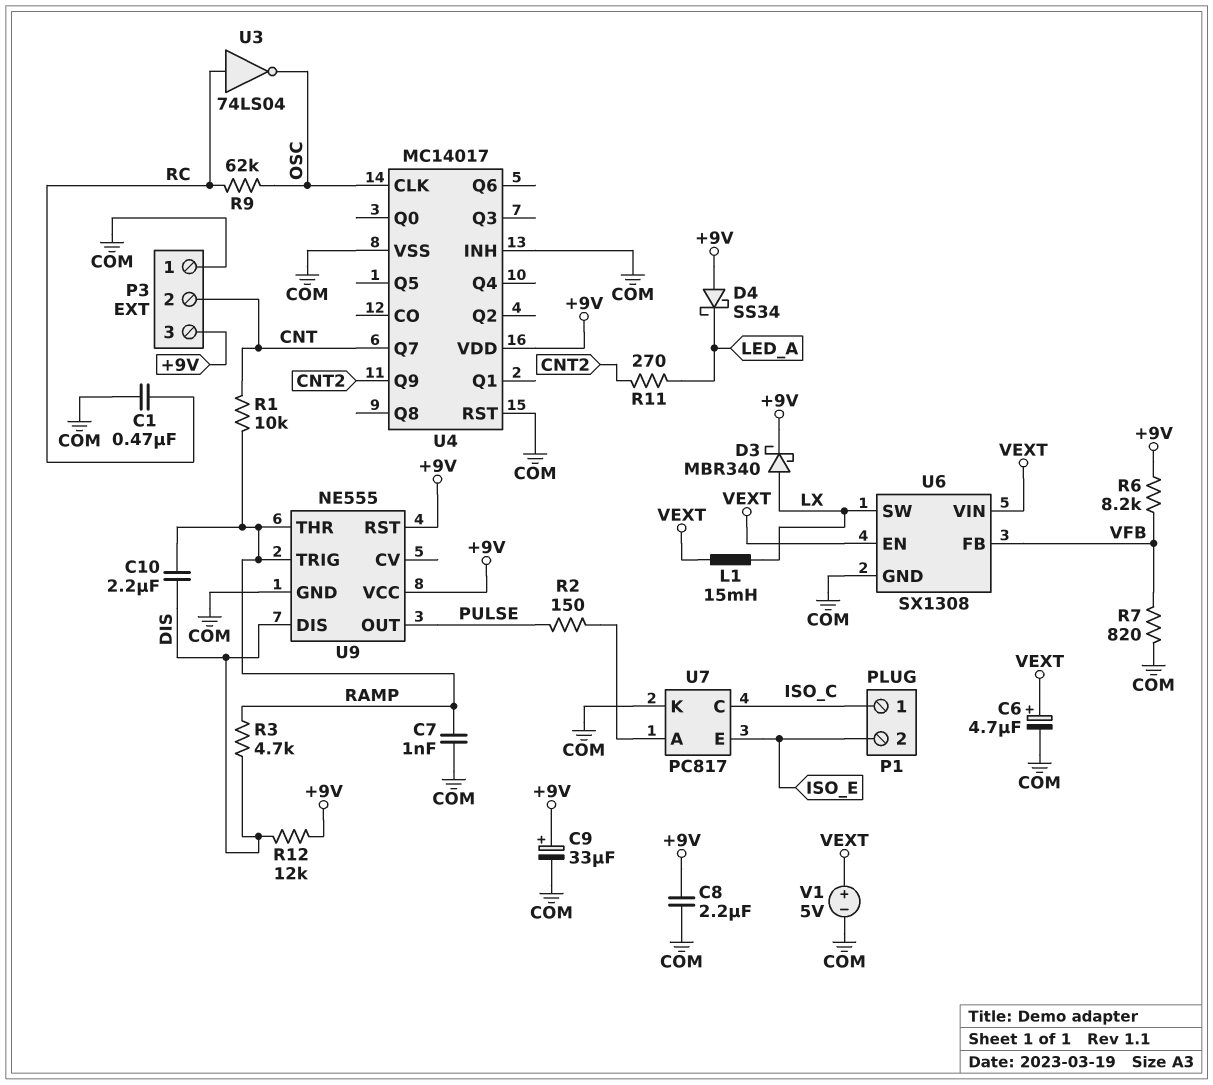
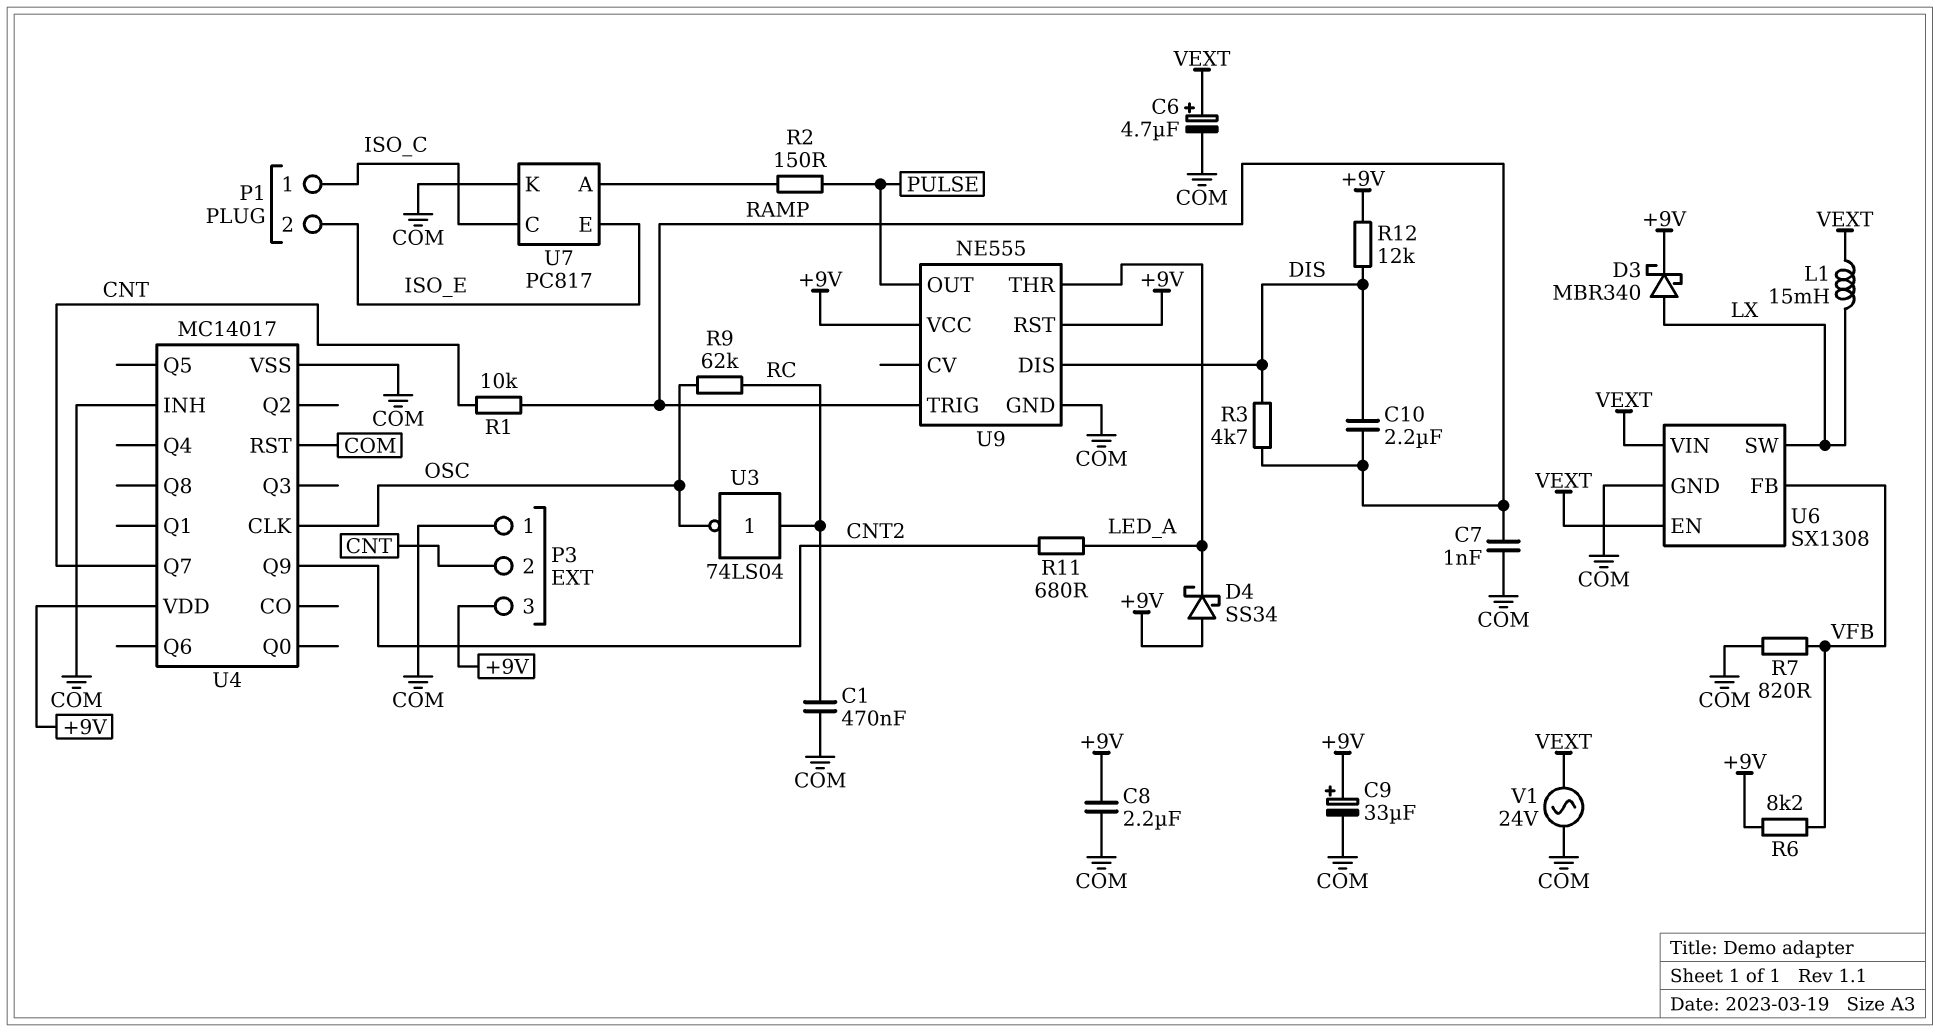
R11: 270 (CNT2, LED_A) -> 680 (CNT2, LED_A)
U9 pin THR: RAMP -> LED_A
V1: 5V (plus VEXT, minus COM) -> AC 24V (COM, VEXT)

